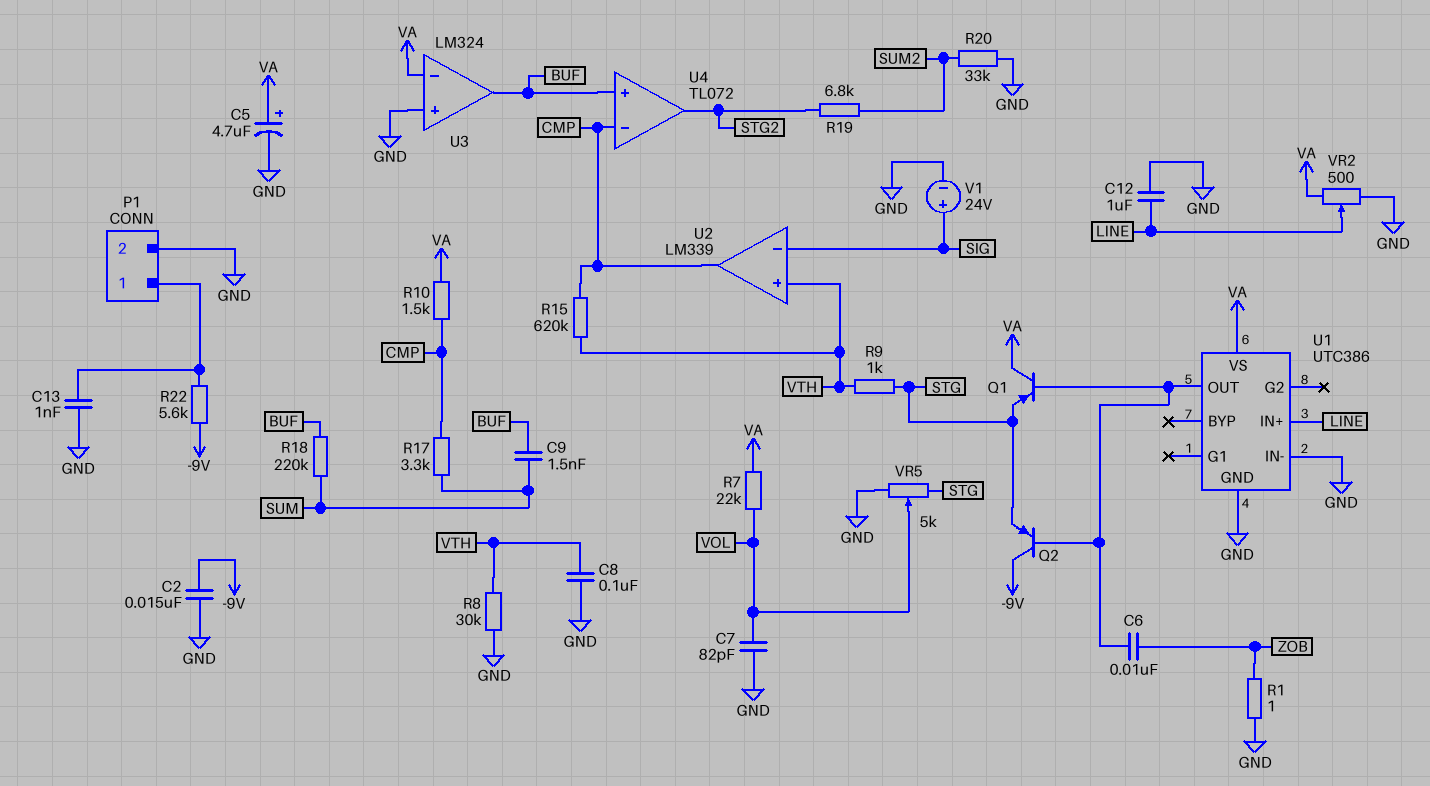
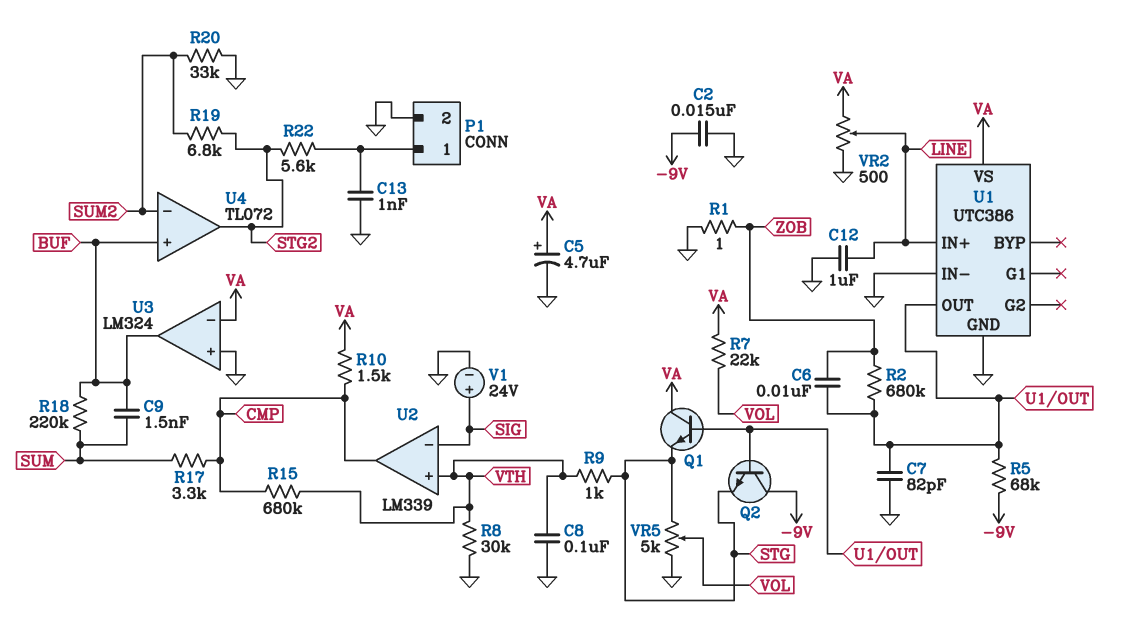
C7: 82pF (GND, VOL) -> 82pF (GND, U1/OUT)
Q1: PNP (B U1/OUT, C VA, E STG) -> NPN (B U1/OUT, C VA, E STG)
Q2: PNP (B U1/OUT, C -9V, E STG) -> NPN (B U1/OUT, C -9V, E STG)
R2: none -> 680k (U1/OUT, ZOB)
R5: none -> 68k (-9V, U1/OUT)
R15: 620k (CMP, VTH) -> 680k (CMP, VTH)
R22: 5.6k (-9V, P1/1) -> 5.6k (P1/1, STG2)
U4 pin in-: CMP -> SUM2

